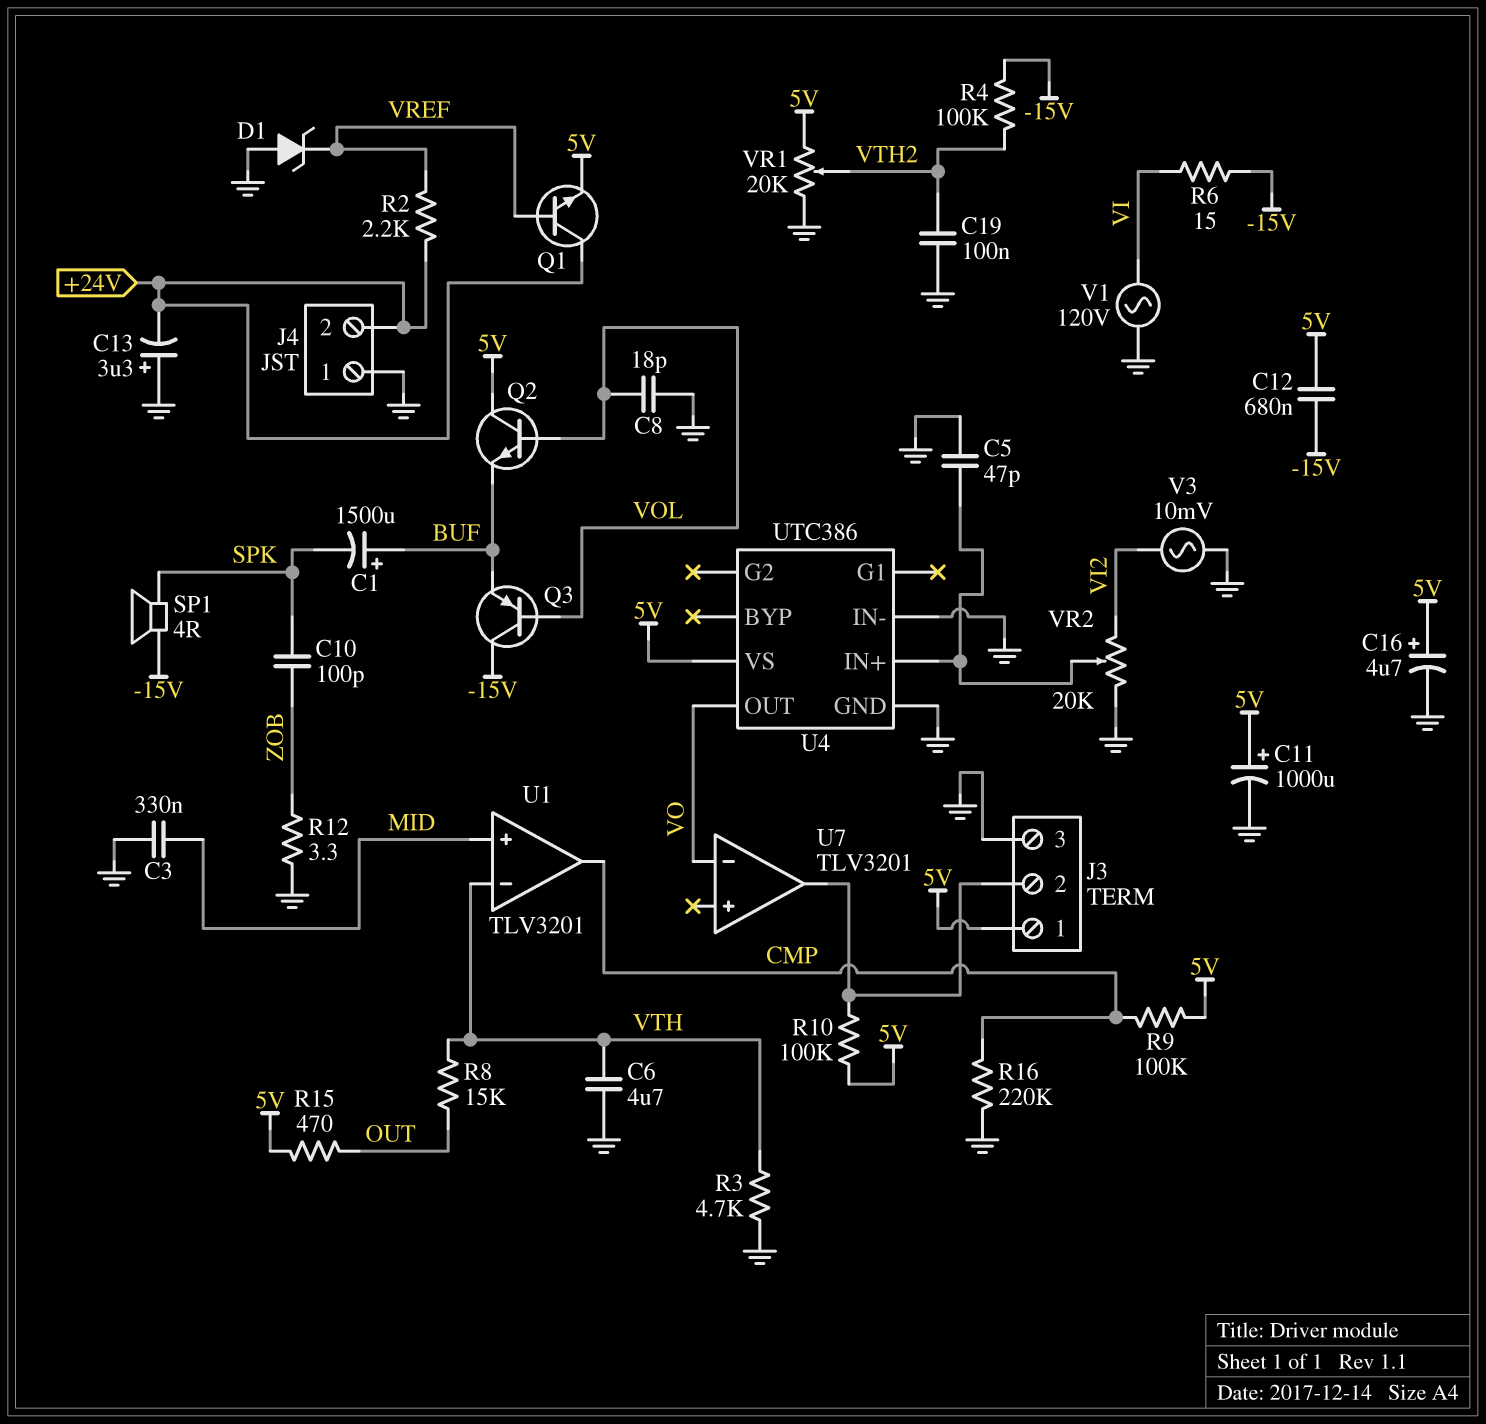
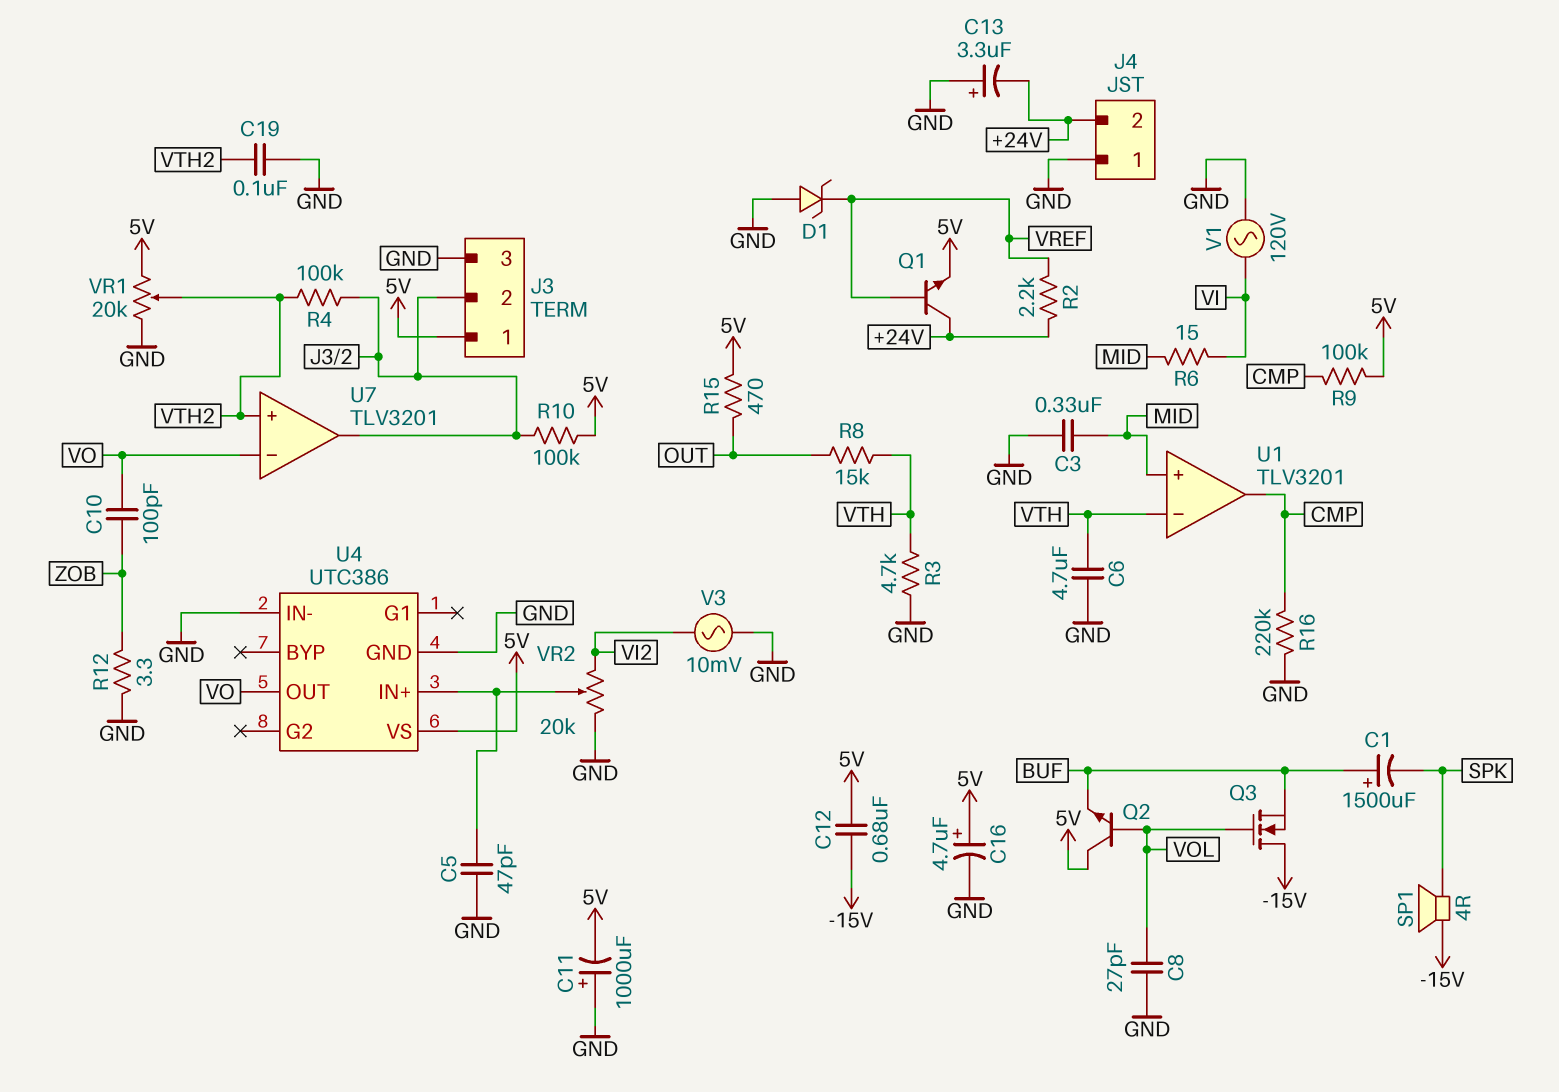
C8: 18pF (GND, VOL) -> 27pF (GND, VOL)
C10: 100pF (SPK, ZOB) -> 100pF (VO, ZOB)
C11: 1000uF (plus 5V, minus GND) -> 1000uF (plus GND, minus 5V)
Q3: PNP (B VOL, C -15V, E BUF) -> NMOS (G VOL, D -15V, S BUF)
R4: 100k (-15V, VTH2) -> 100k (J3/2, VTH2)
R6: 15 (-15V, VI) -> 15 (MID, VI)
U7 pin in+: none -> VTH2

